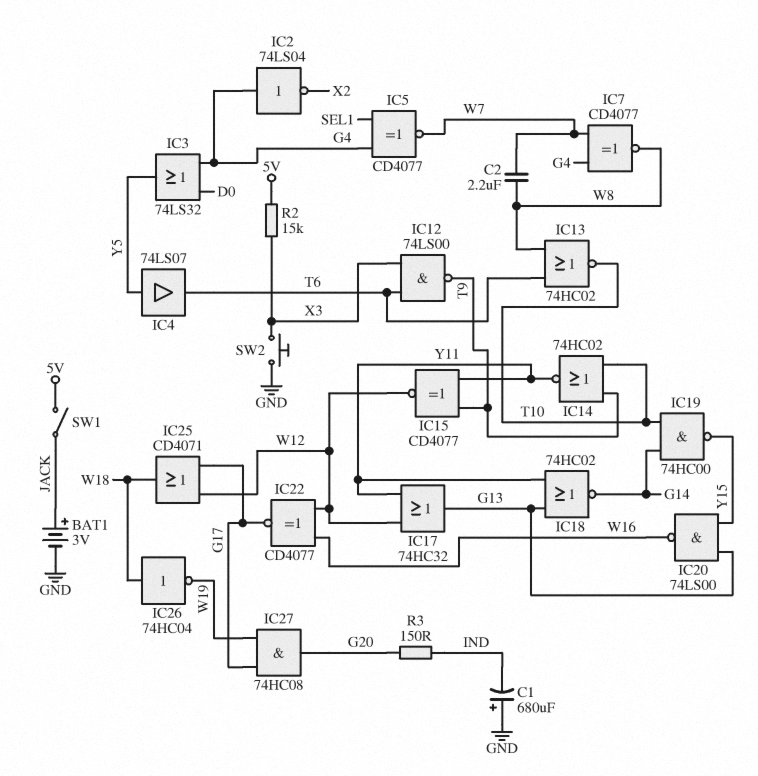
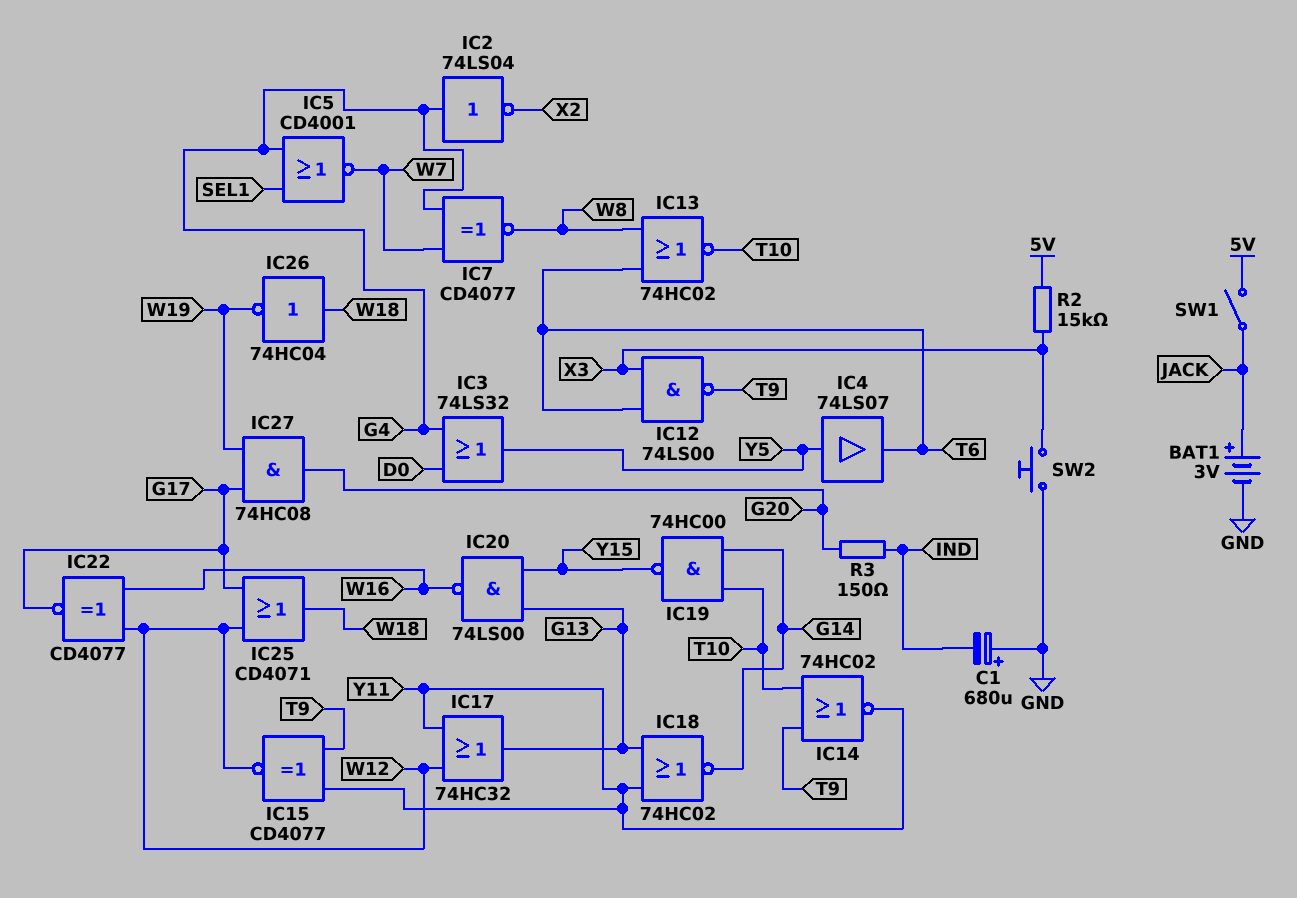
C2: 2.2uF (W7, W8) -> none
IC5: XNOR CD4077 (in G4, in SEL1, out W7) -> NOR CD4001 (in G4, in SEL1, out W7)

